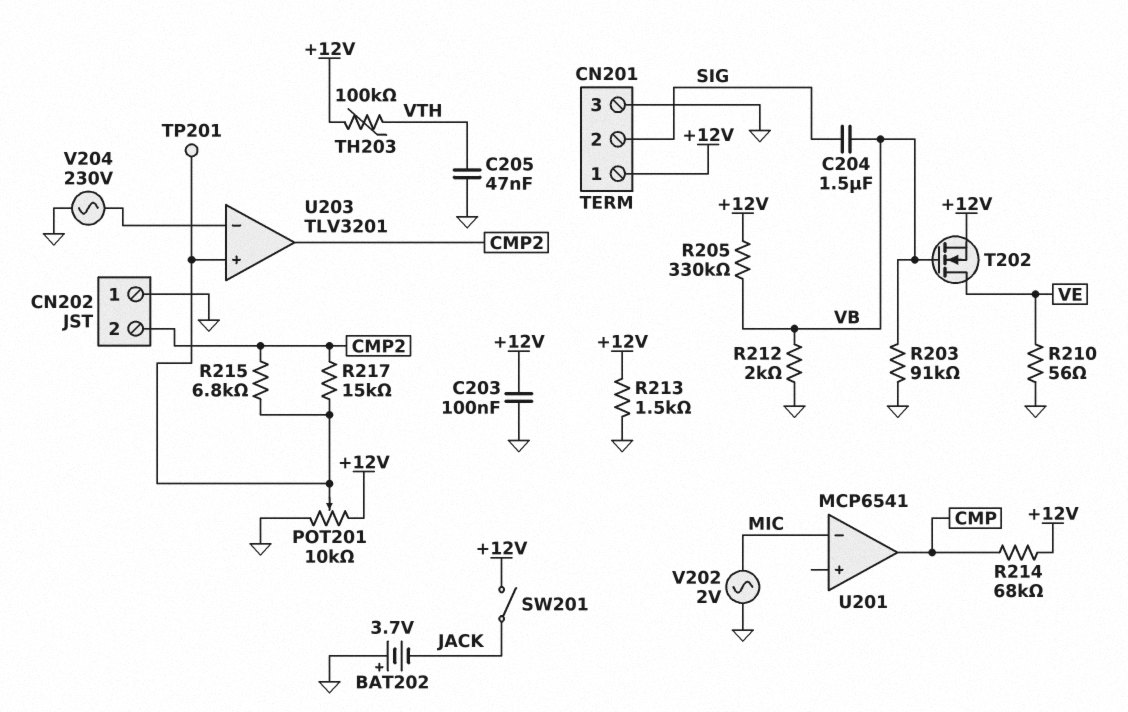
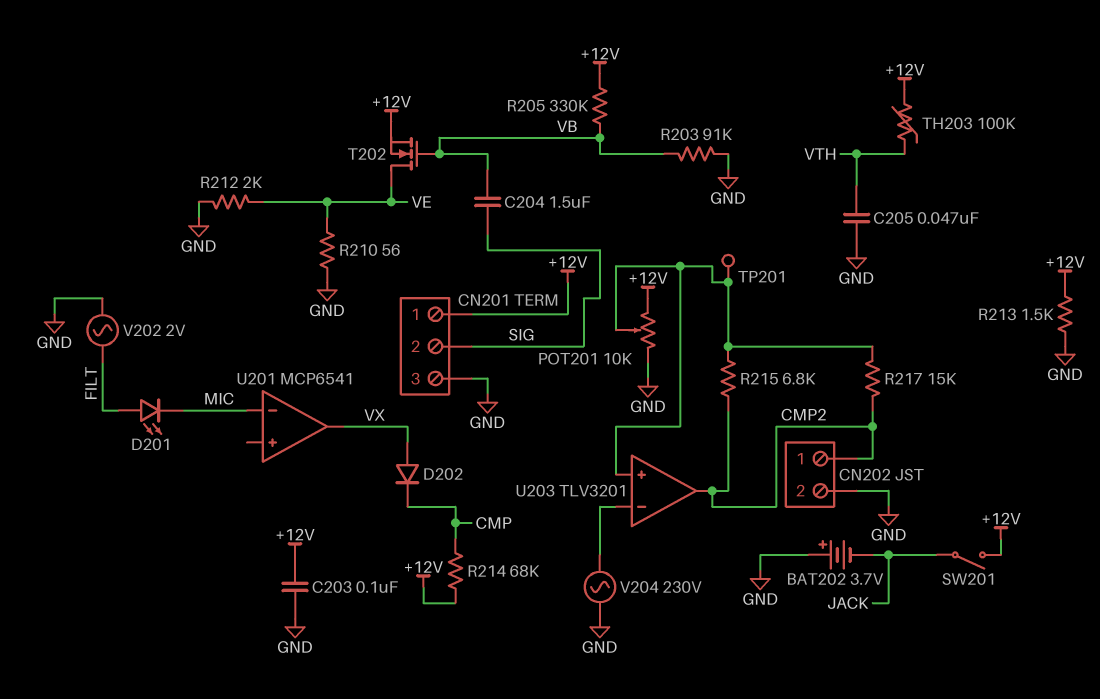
CN202 pin 1: GND -> CMP2
CN202 pin 2: CMP2 -> GND
D201: none -> LED (A FILT, K MIC)
D202: none -> diode (A VX, K CMP)
R212: 2k (GND, VB) -> 2k (GND, VE)
U201 pin out: CMP -> VX
V202: AC 2V (GND, MIC) -> AC 2V (FILT, GND)

